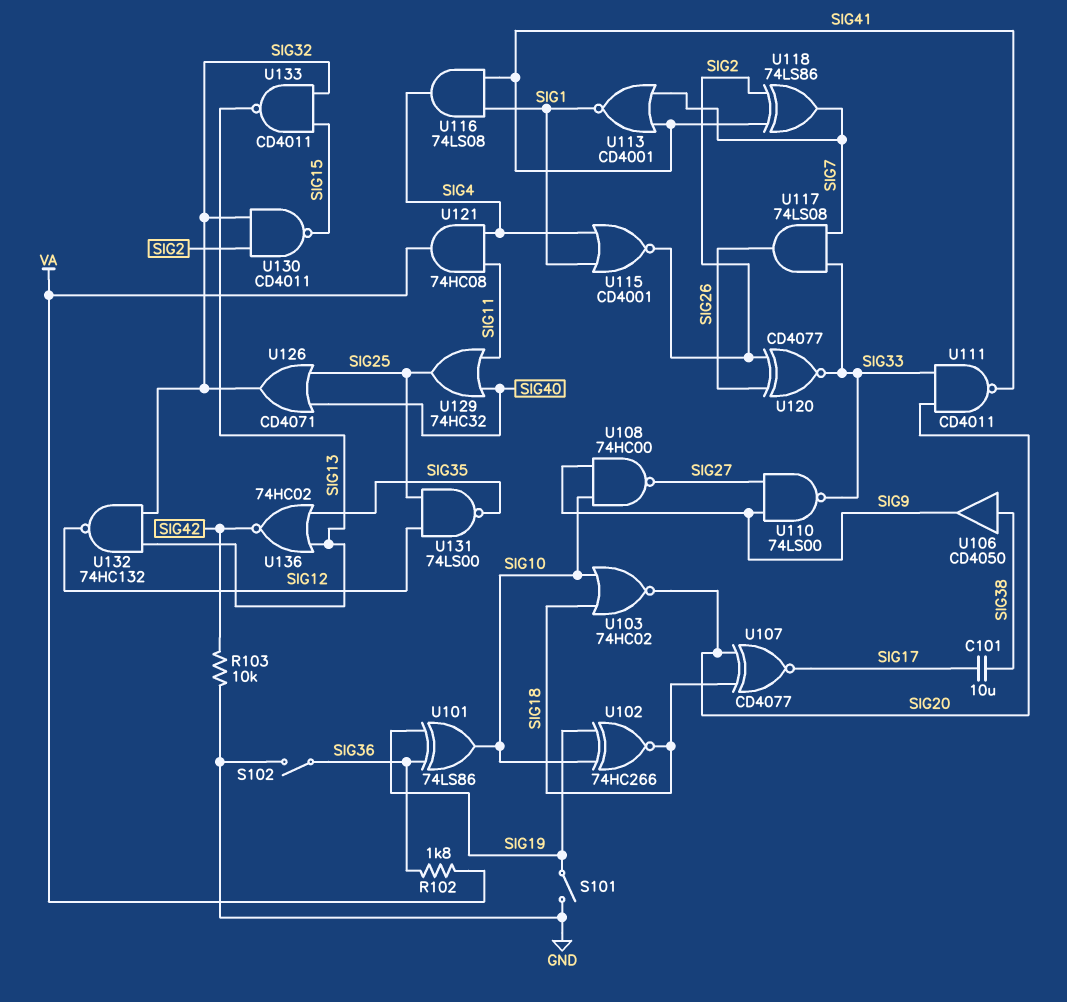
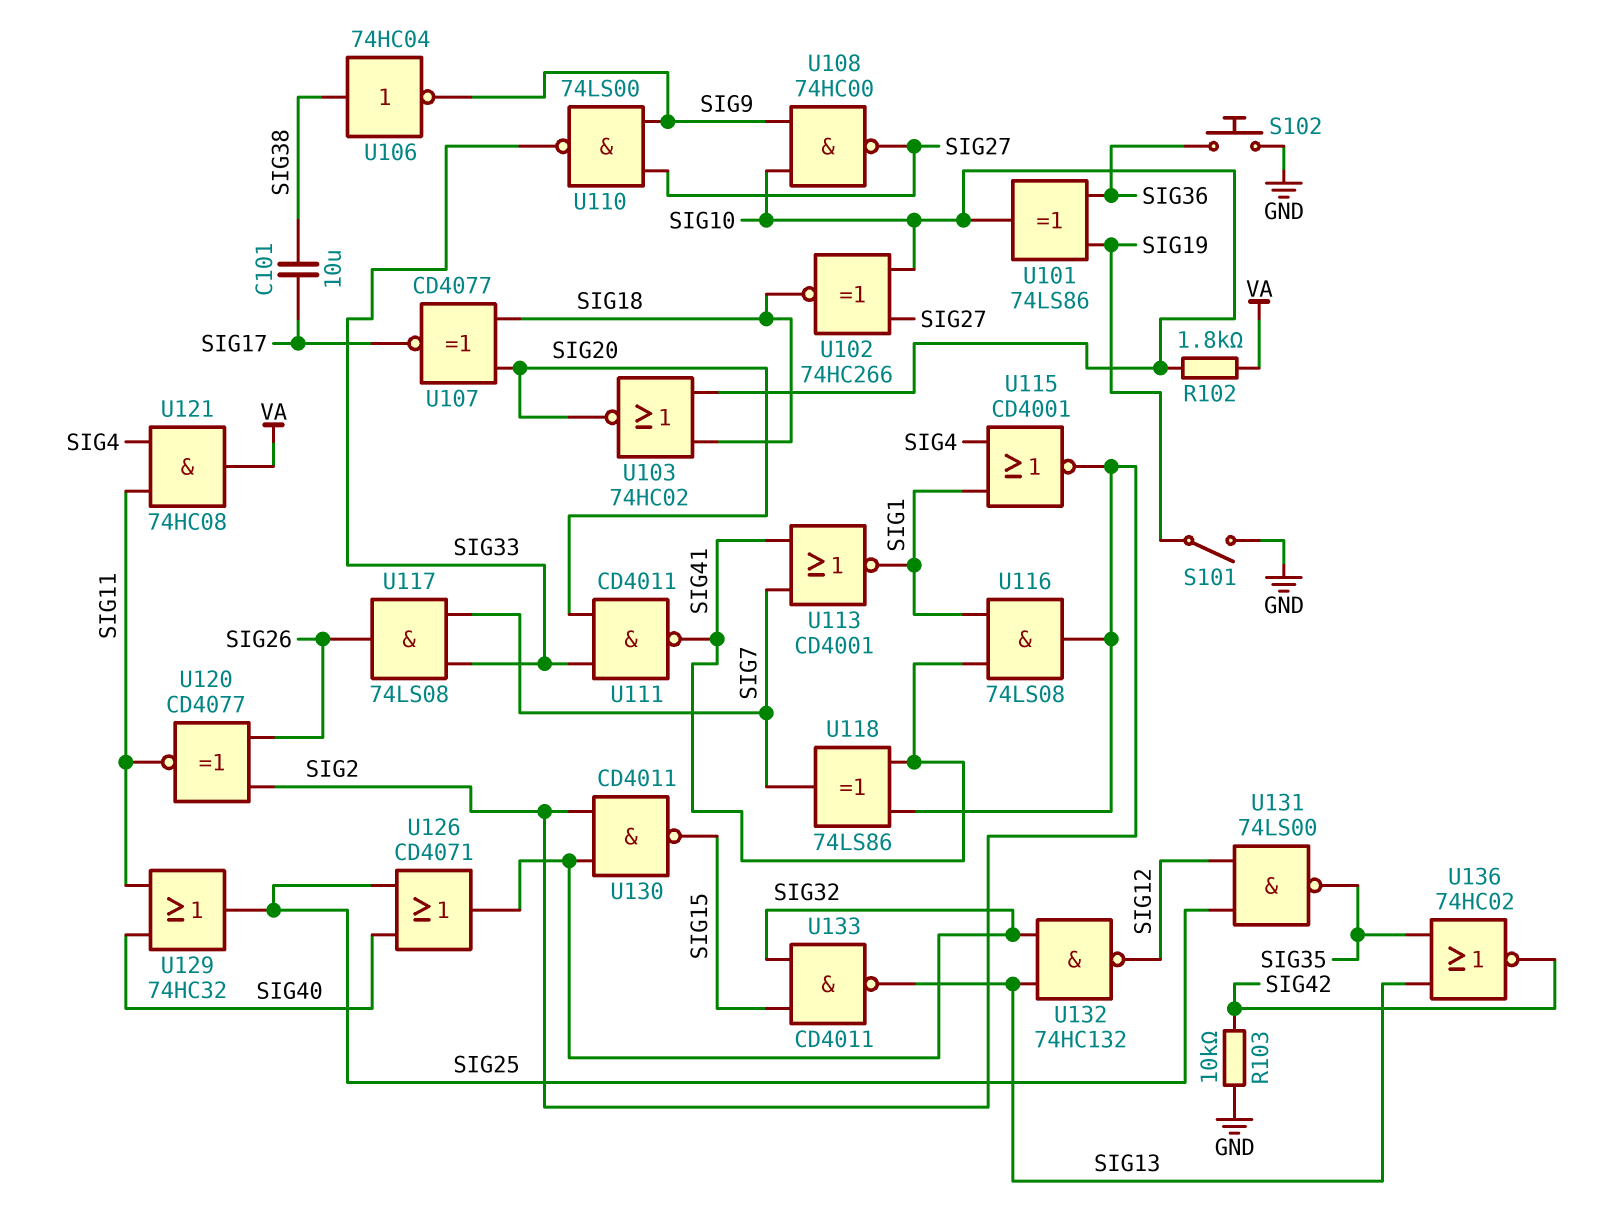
R102: 1.8k (SIG36, VA) -> 1.8k (SIG10, VA)
S102: switch (GND, SIG36) -> button (GND, SIG36)
U102: XNOR 74HC266 (in SIG10, in SIG19, out SIG18) -> XNOR 74HC266 (in SIG10, in SIG27, out SIG18)
U106: buffer CD4050 (in SIG38, out SIG9) -> NOT 74HC04 (in SIG38, out SIG9)
U116: AND 74LS08 (in SIG1, in SIG41, out SIG4) -> AND 74LS08 (in SIG1, in SIG41, out SIG2)
U120: XNOR CD4077 (in SIG2, in SIG26, out SIG33) -> XNOR CD4077 (in SIG2, in SIG26, out SIG11)

